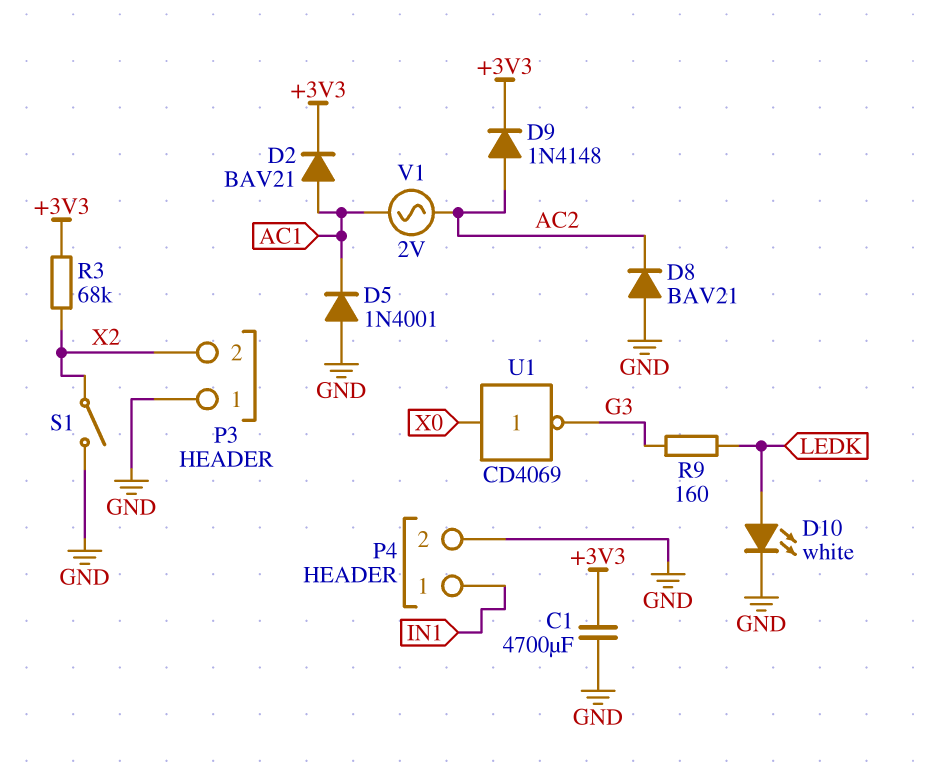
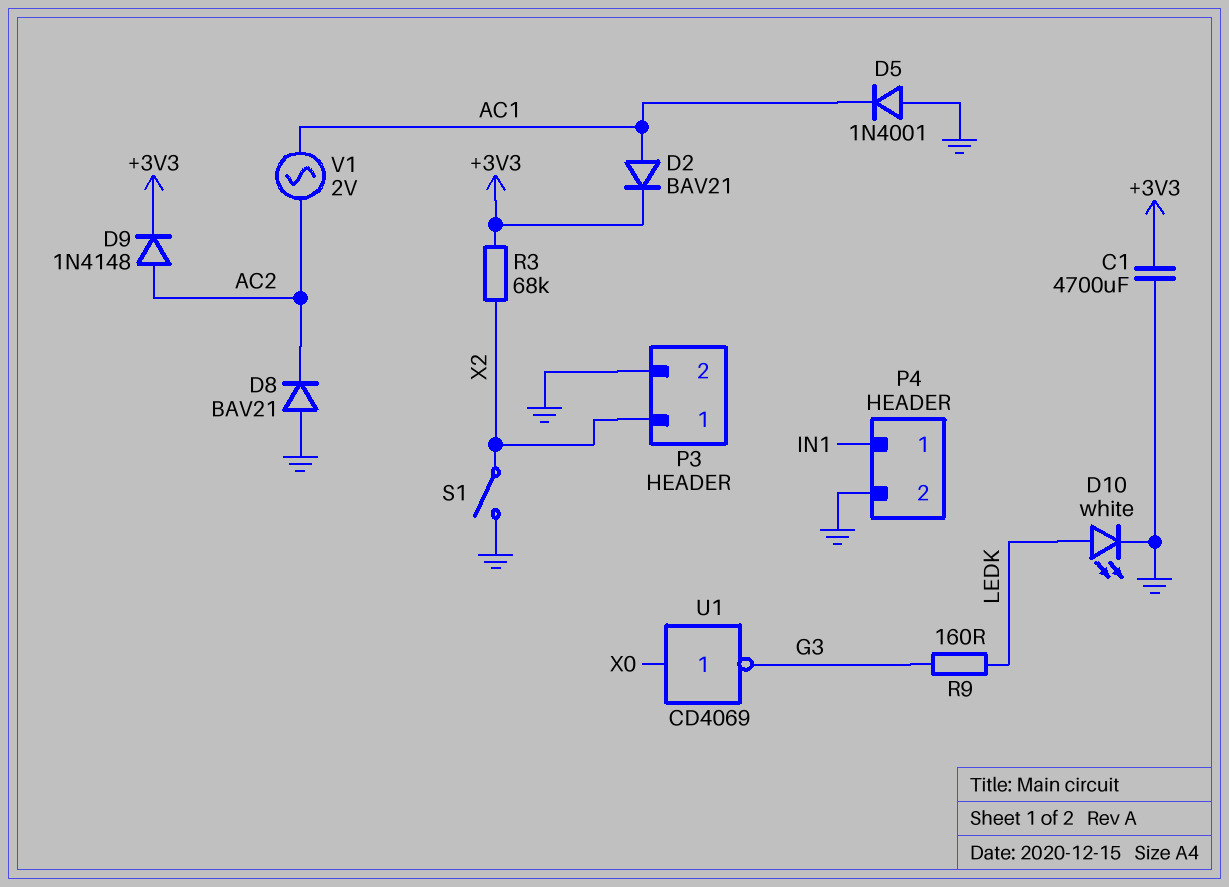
P3 pin 1: GND -> X2
P3 pin 2: X2 -> GND

